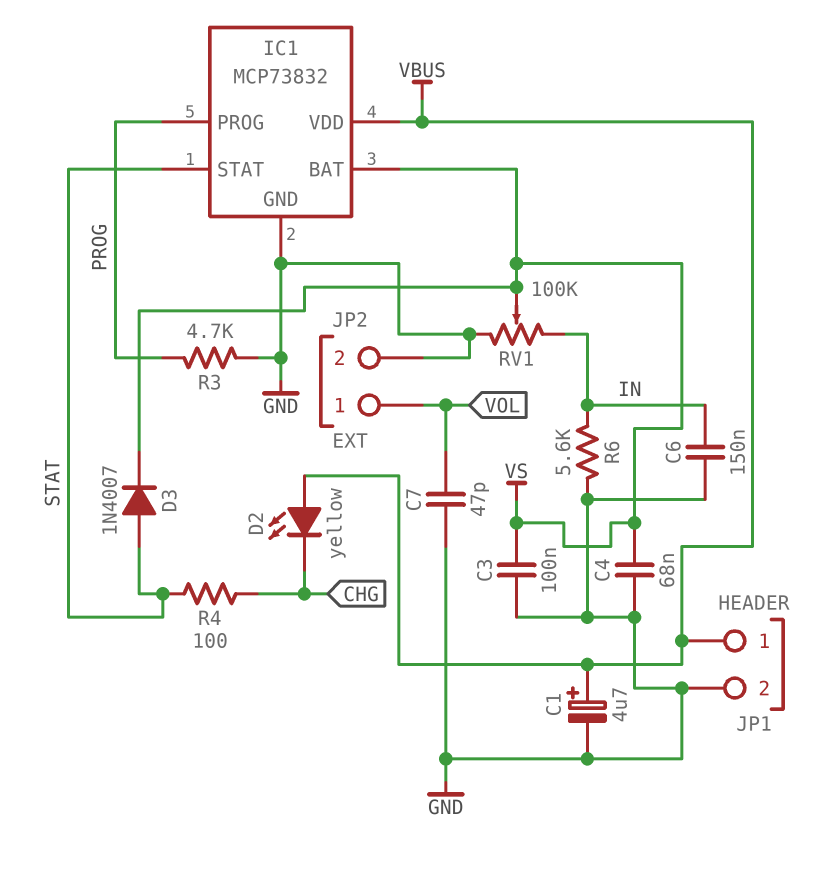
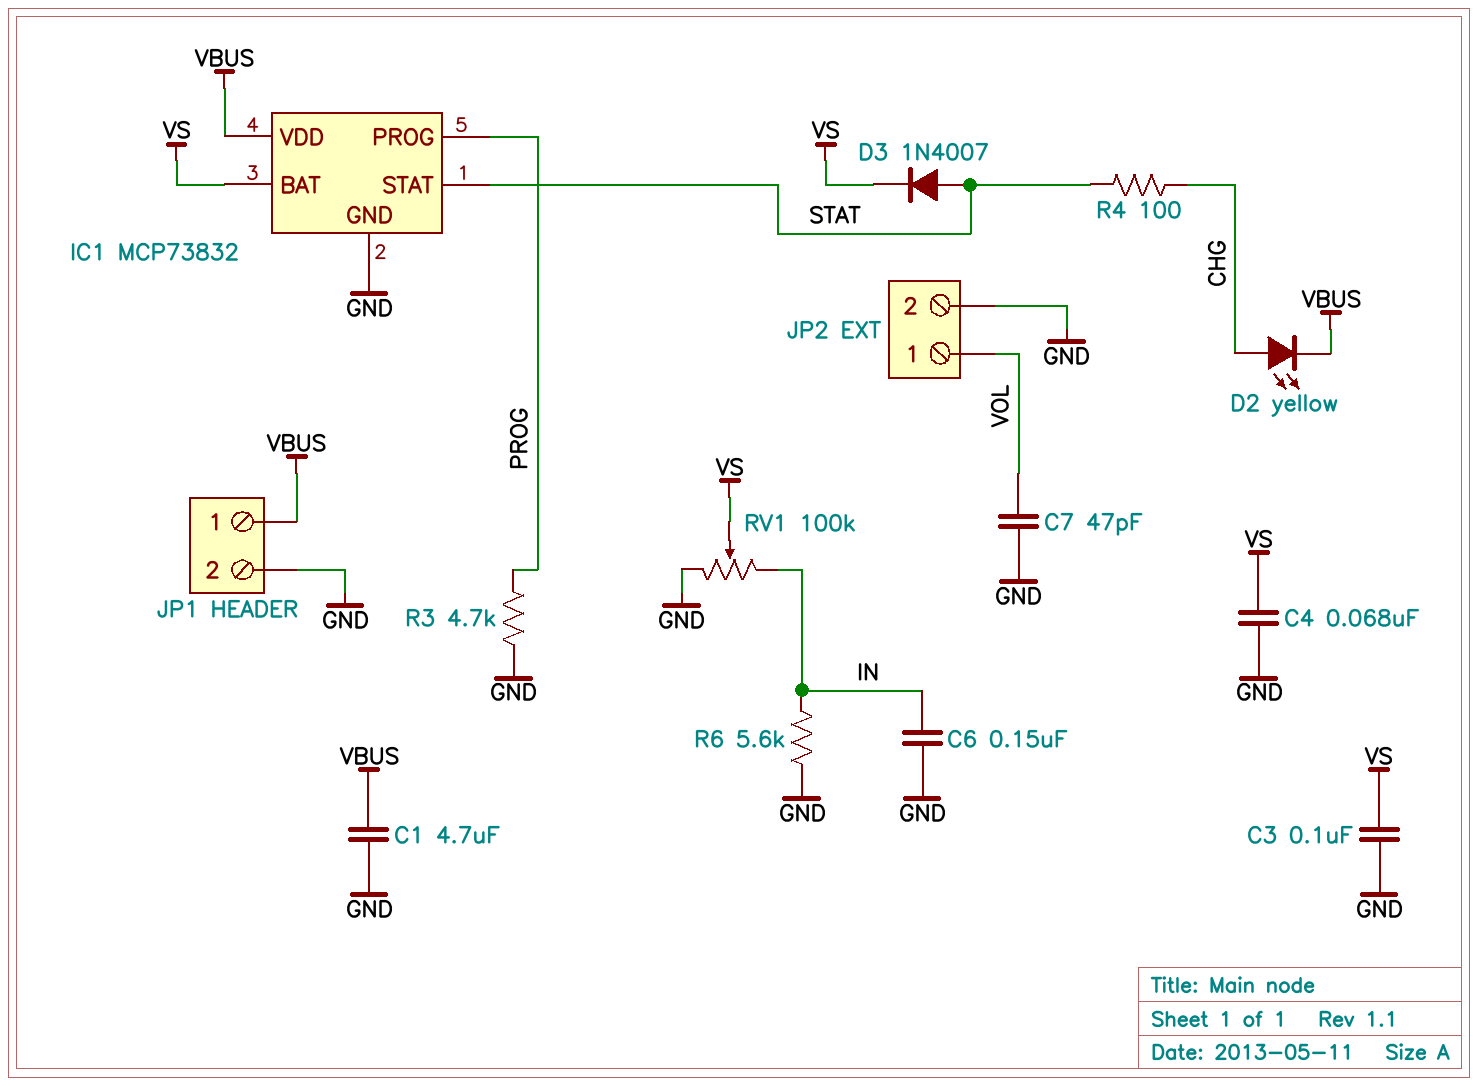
C1: 4.7uF (plus VBUS, minus GND) -> 4.7uF (GND, VBUS)
D2: LED yellow (A VBUS, K CHG) -> LED yellow (A CHG, K VBUS)

